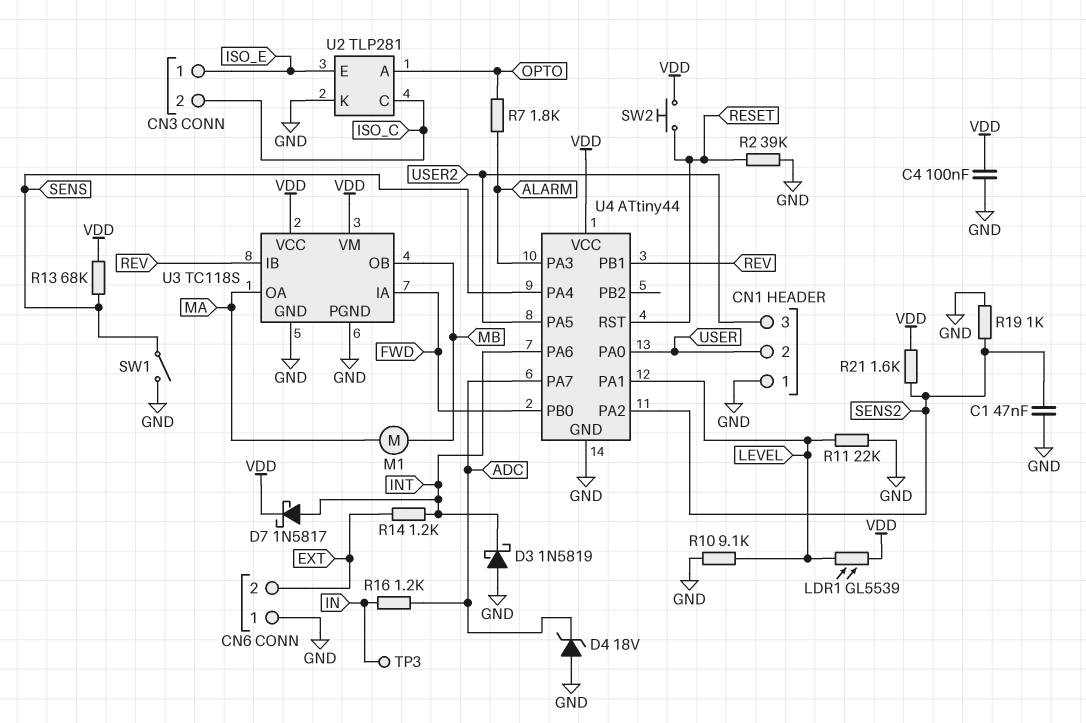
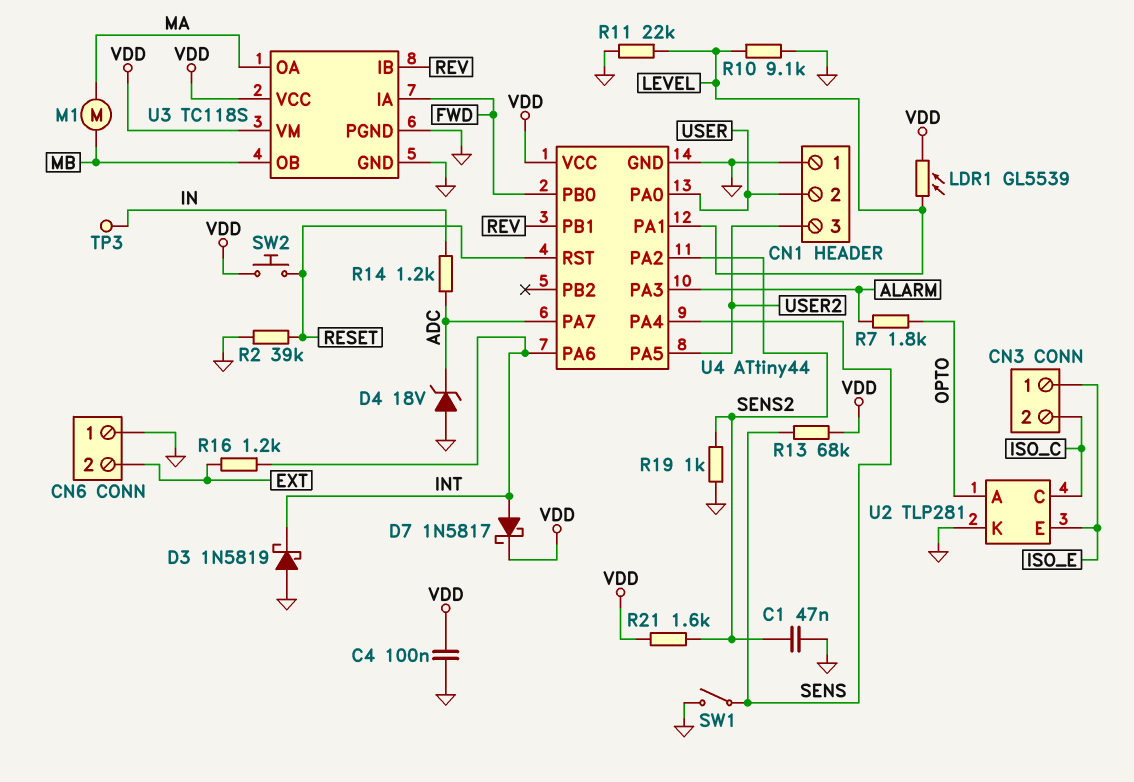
R14: 1.2k (EXT, INT) -> 1.2k (ADC, IN)
R16: 1.2k (ADC, IN) -> 1.2k (EXT, INT)

